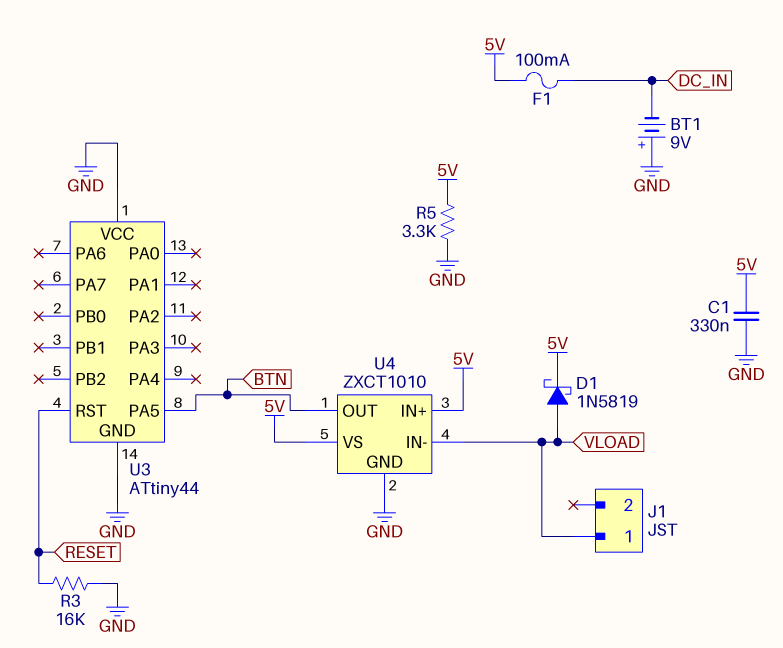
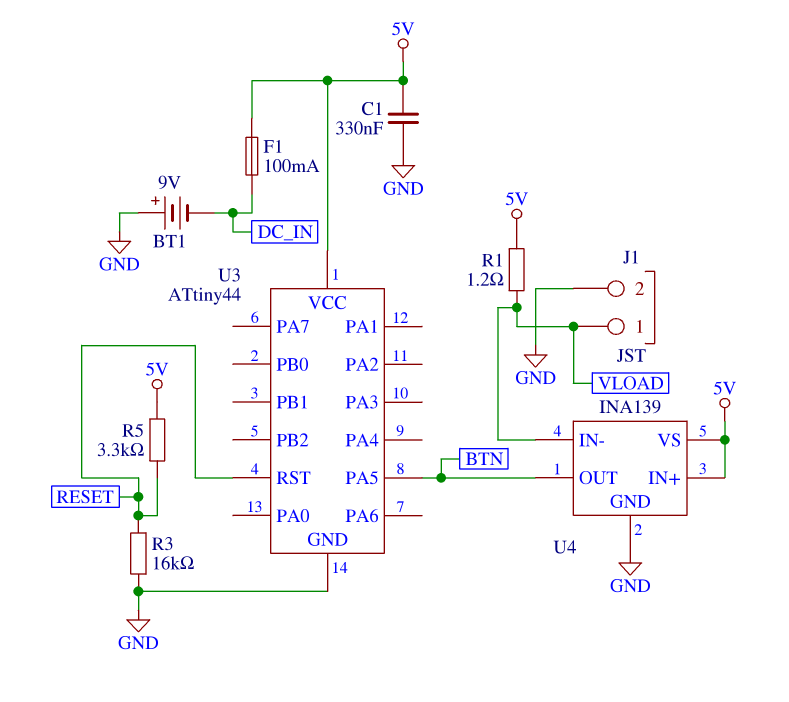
D1: schottky 1N5819 (A VLOAD, K 5V) -> none
J1 pin 2: none -> GND
R1: none -> 1.2 (5V, VLOAD)
R5: 3.3k (5V, GND) -> 3.3k (5V, RESET)
U3 pin VCC: GND -> 5V
U4: ZXCT1010 -> INA139

